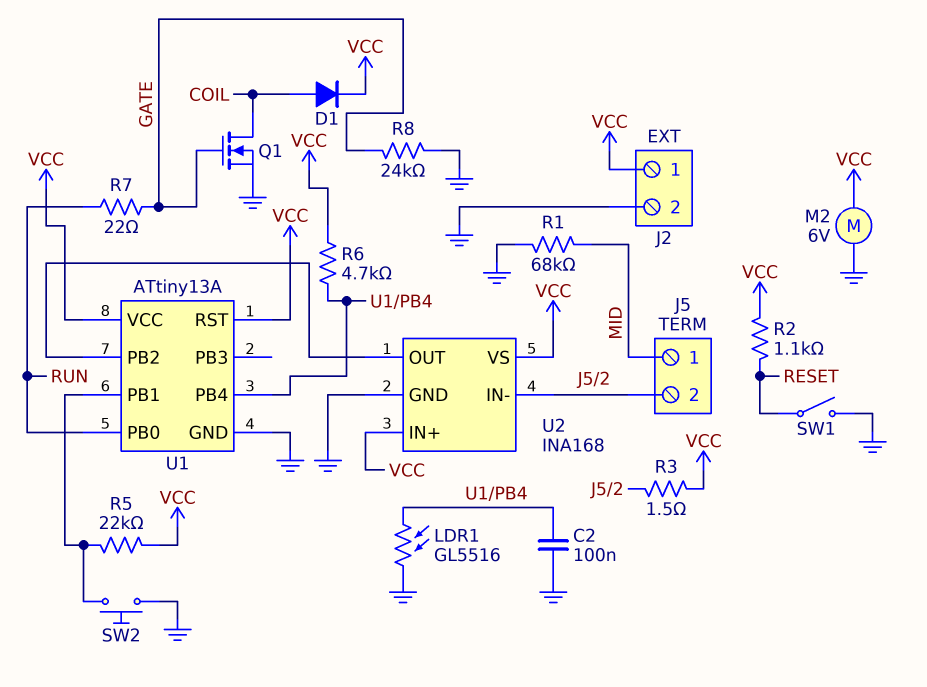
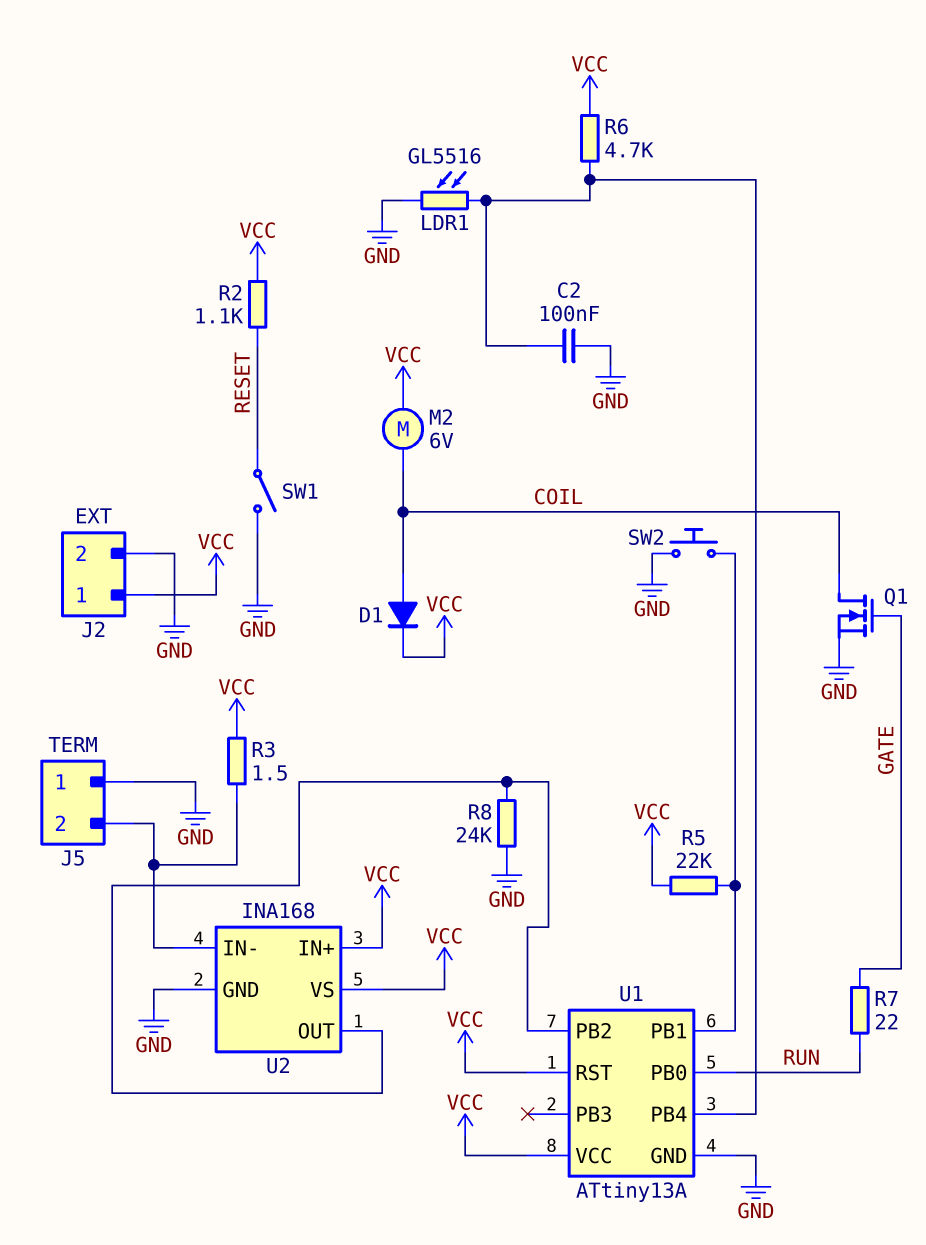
J5 pin 1: MID -> GND
M2: motor 6V (GND, VCC) -> motor 6V (COIL, VCC)
R1: 68k (GND, MID) -> none
R8: 24k (GATE, GND) -> 24k (GND, U1/PB2)

